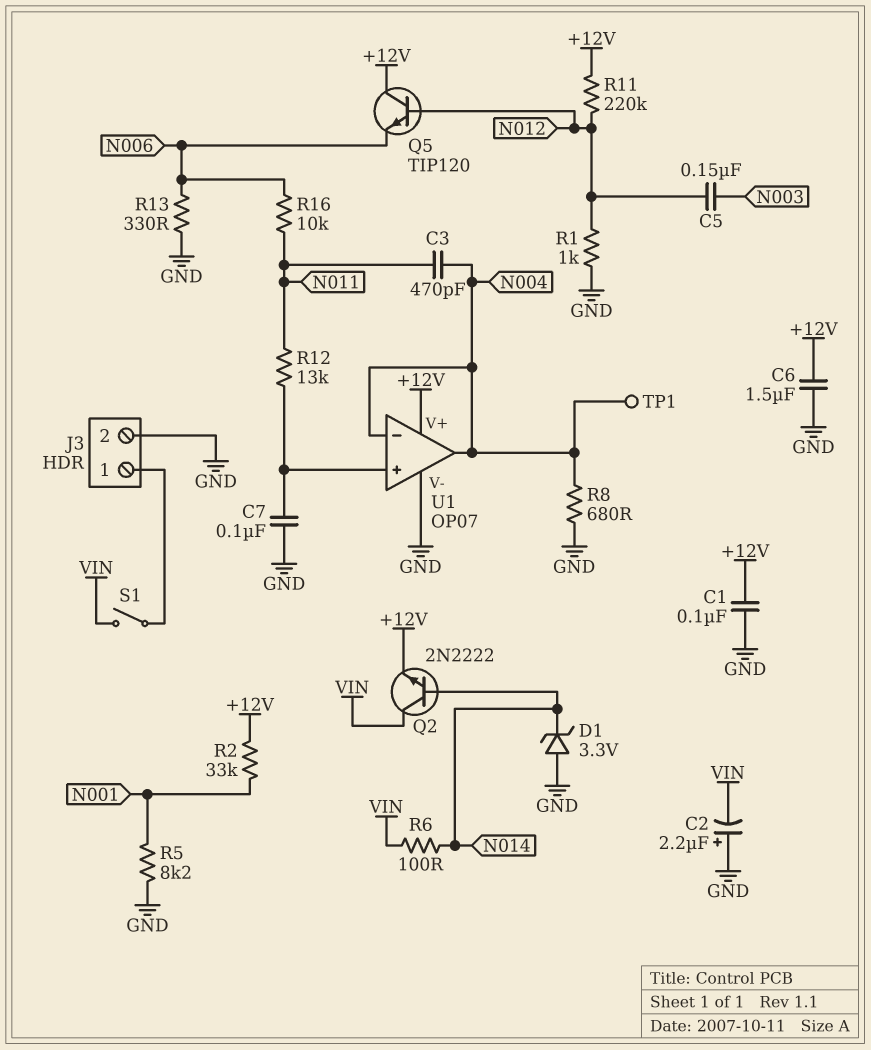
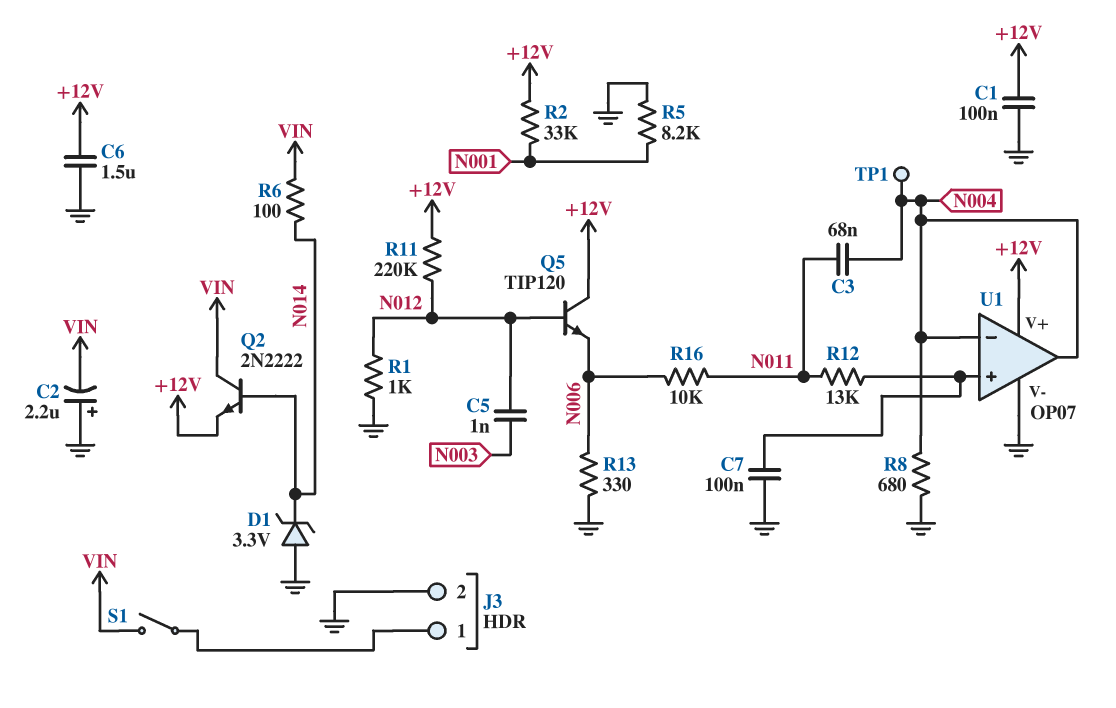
C3: 470pF (N004, N011) -> 68nF (N004, N011)
C5: 150nF (N003, N012) -> 1nF (N003, N012)

